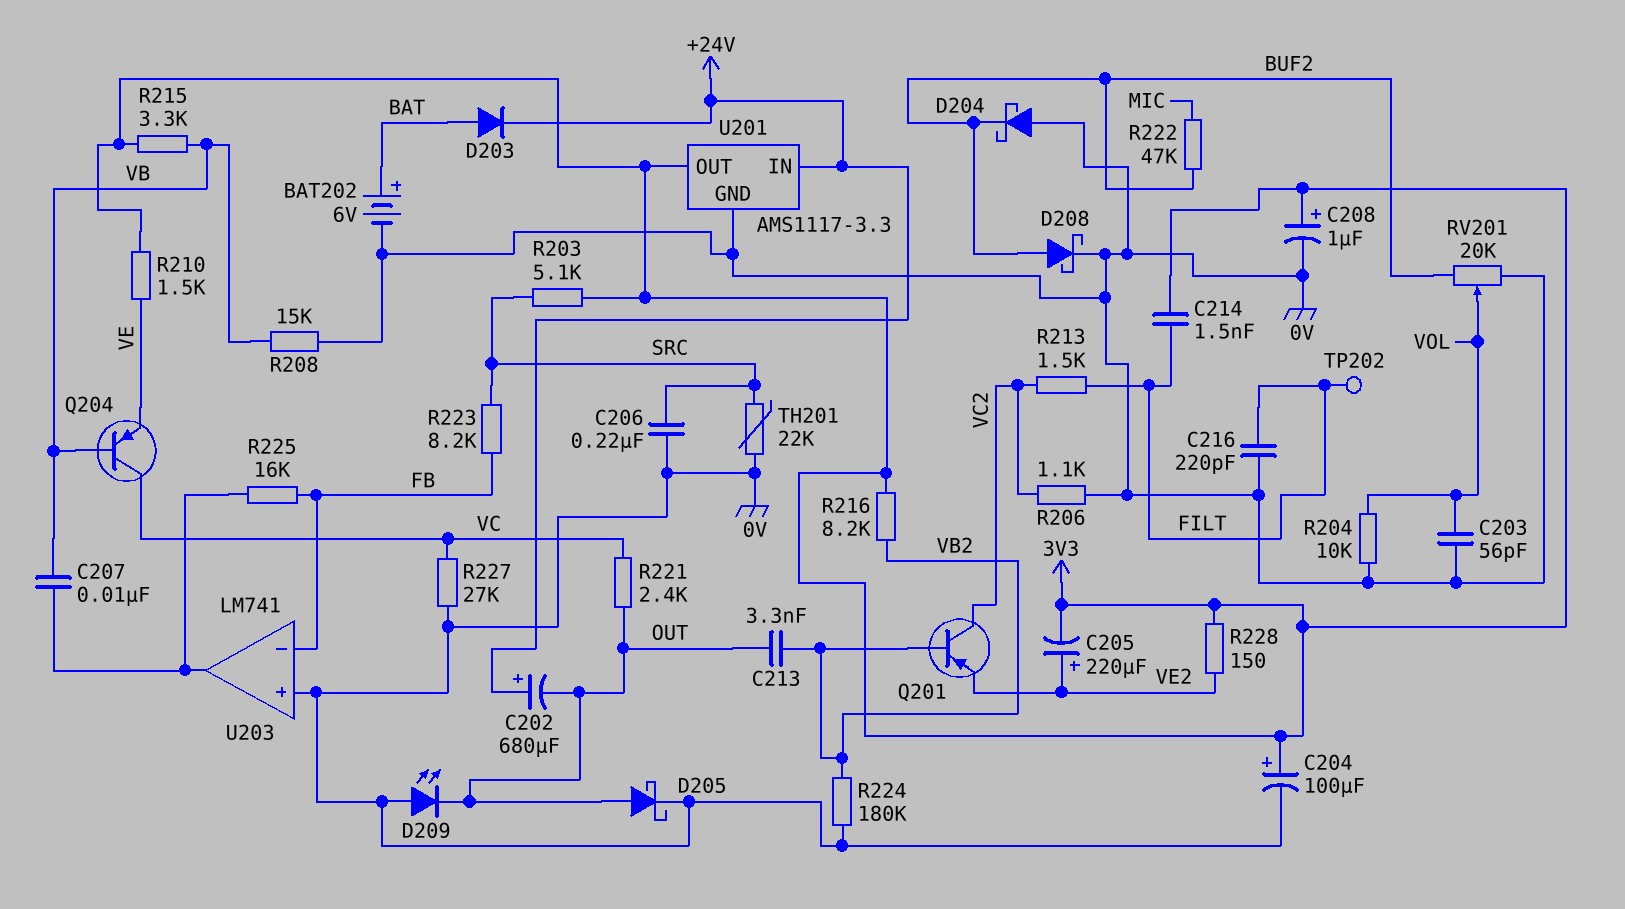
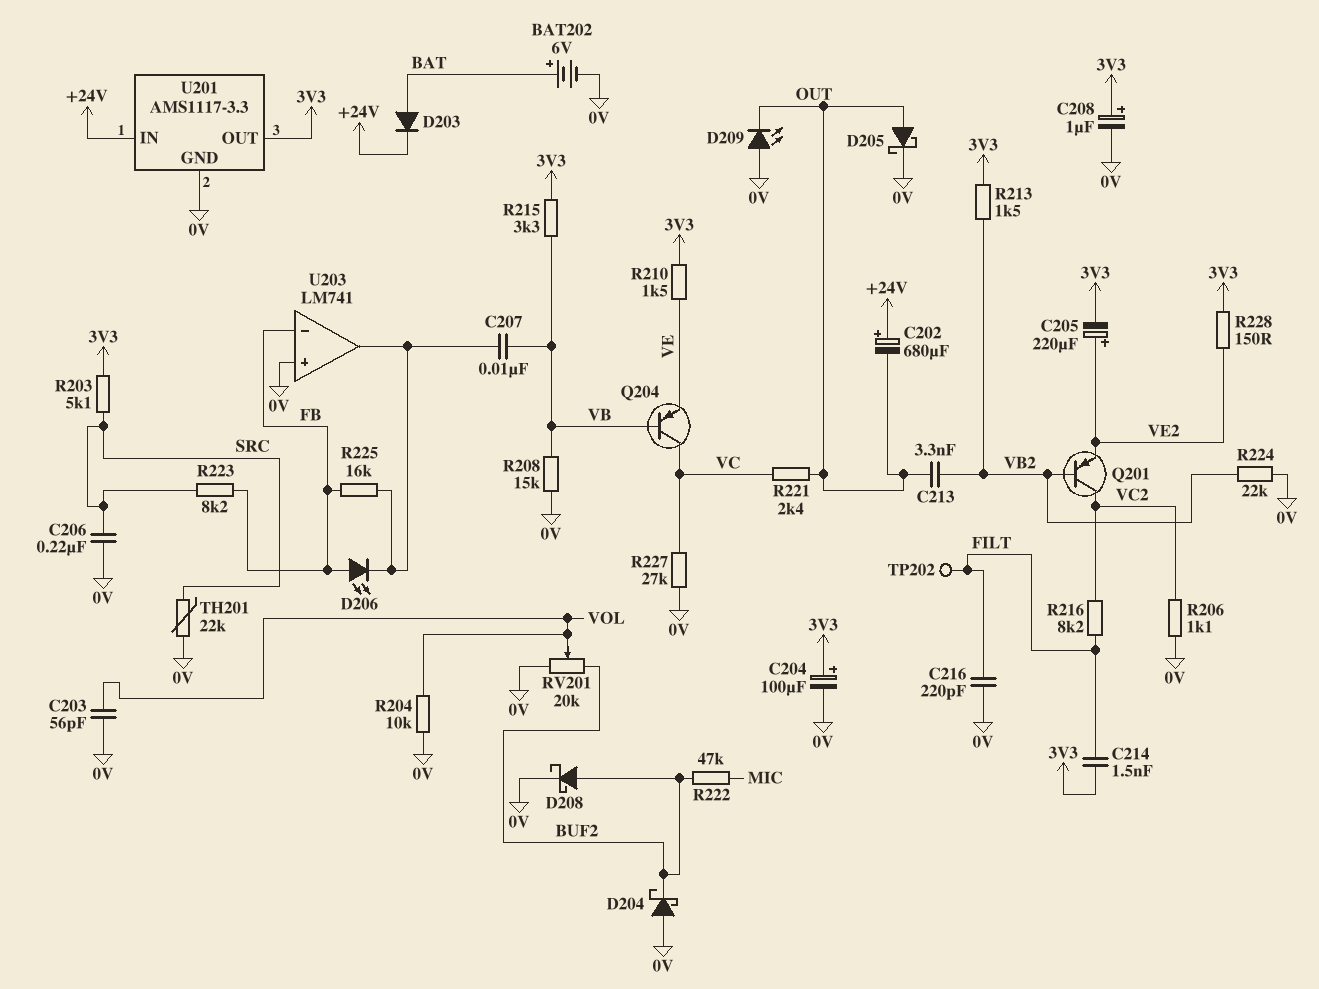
D206: none -> LED (A FB, K U203/out)
R213: 1.5k (FILT, VC2) -> 1.5k (3V3, VB2)
R216: 8.2k (3V3, VB2) -> 8.2k (FILT, VC2)
R224: 180k (0V, VB2) -> 22k (0V, VB2)

